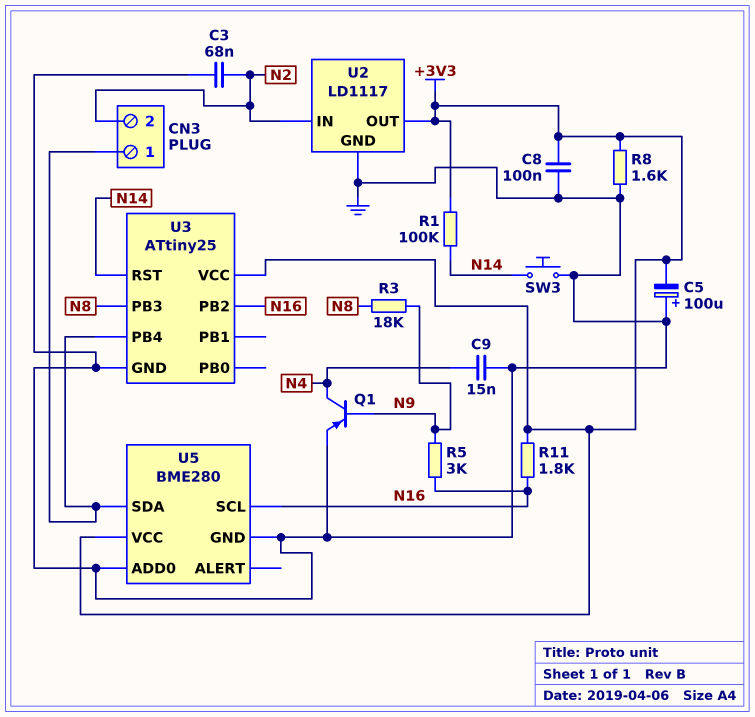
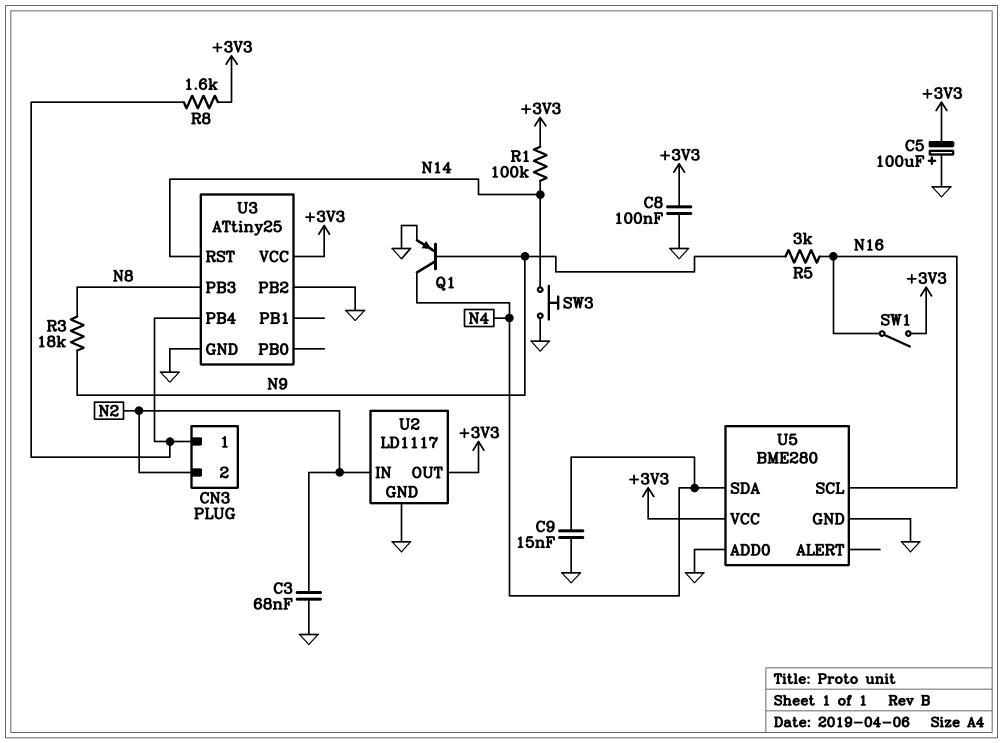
R8: 1.6k (+3V3, GND) -> 1.6k (+3V3, CN3/1)
R11: 1.8k (+3V3, N16) -> none
SW1: none -> switch (+3V3, N16)
U3 pin PB2: N16 -> GND
U5 pin SDA: CN3/1 -> N4

